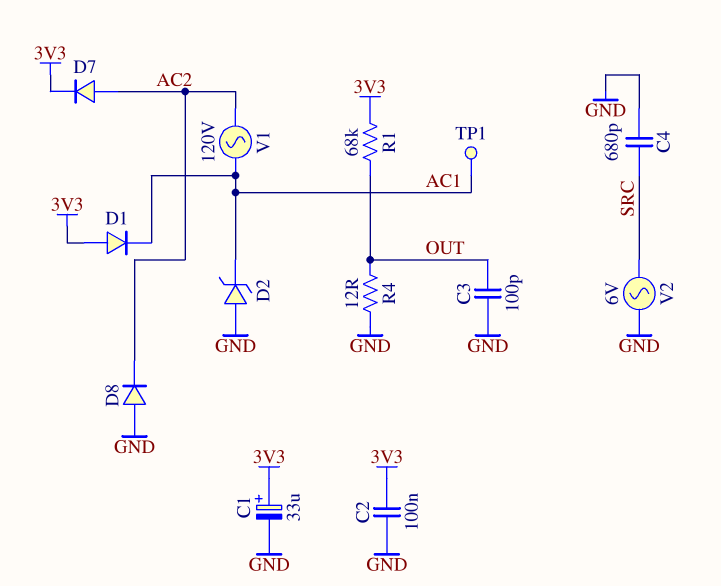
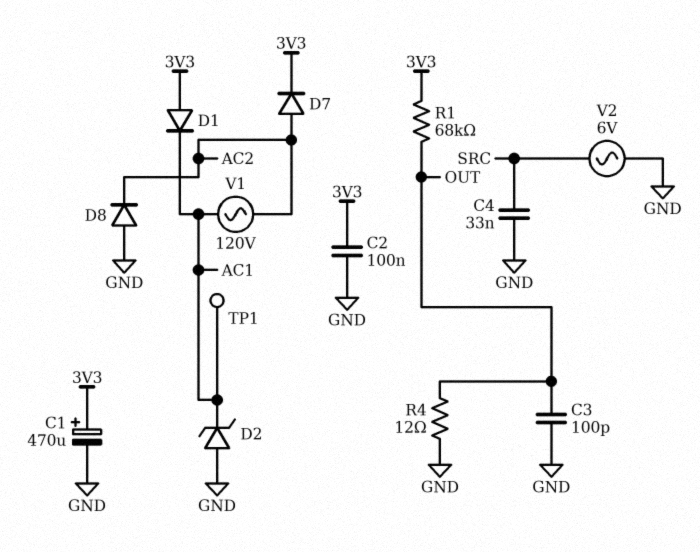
C1: 33uF (plus 3V3, minus GND) -> 470uF (plus 3V3, minus GND)
C4: 680pF (GND, SRC) -> 33nF (GND, SRC)

